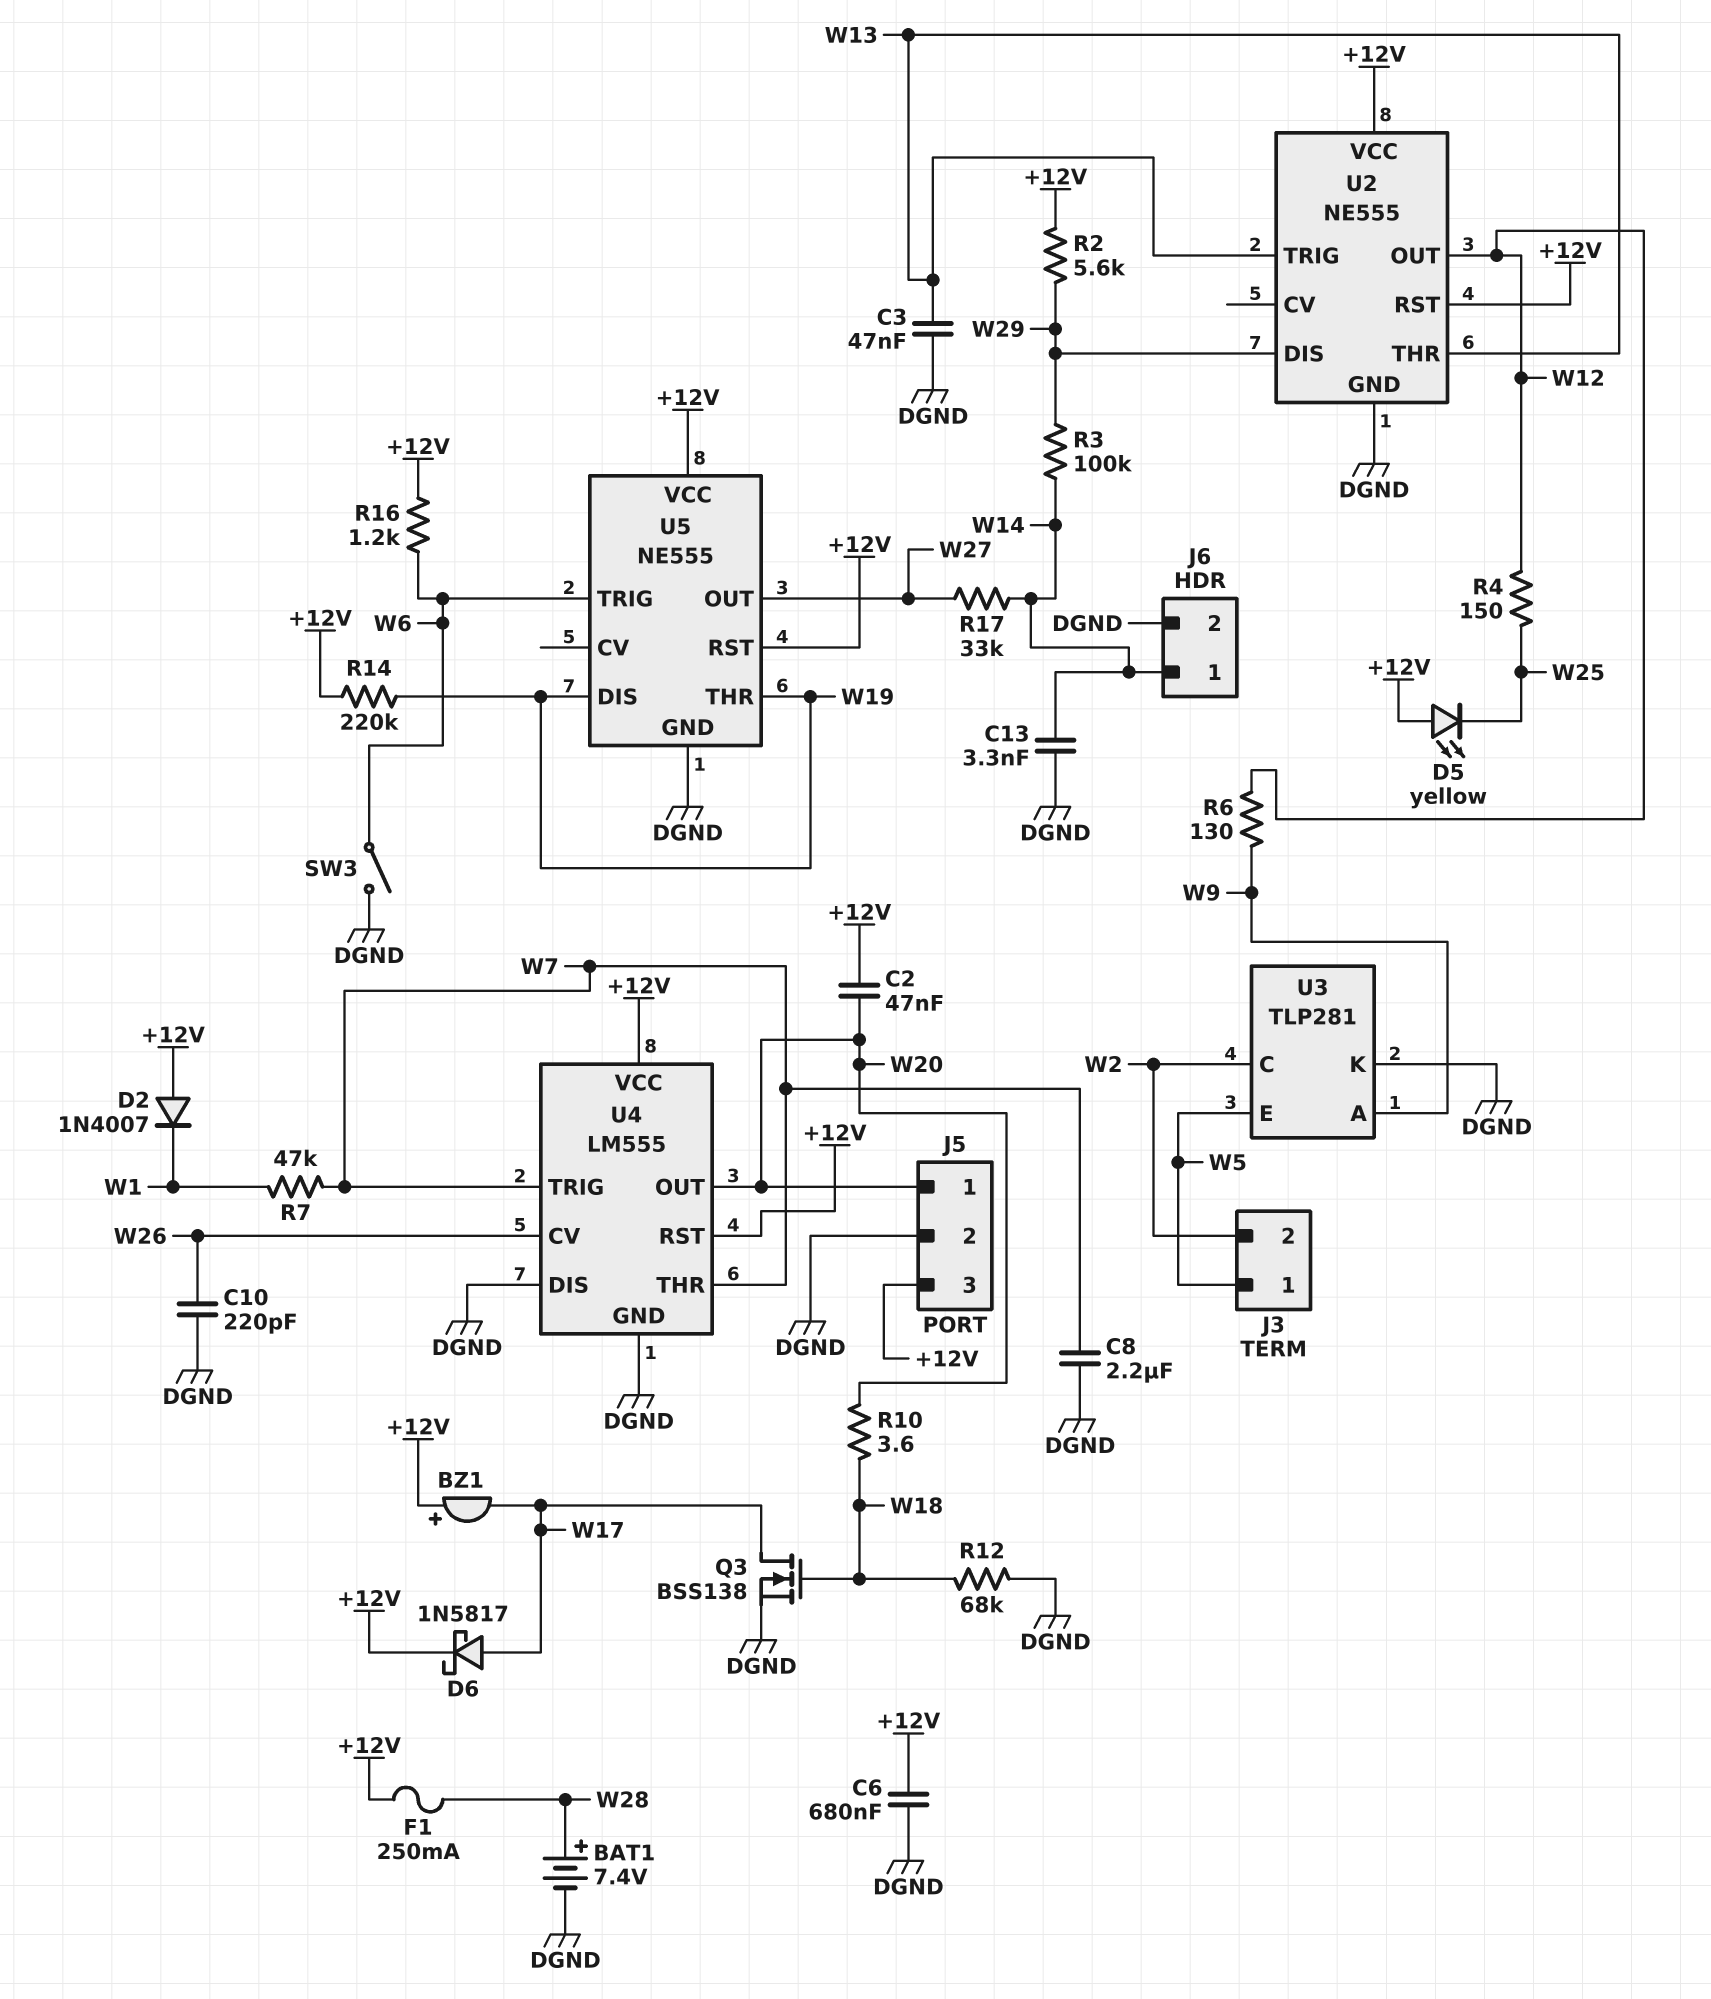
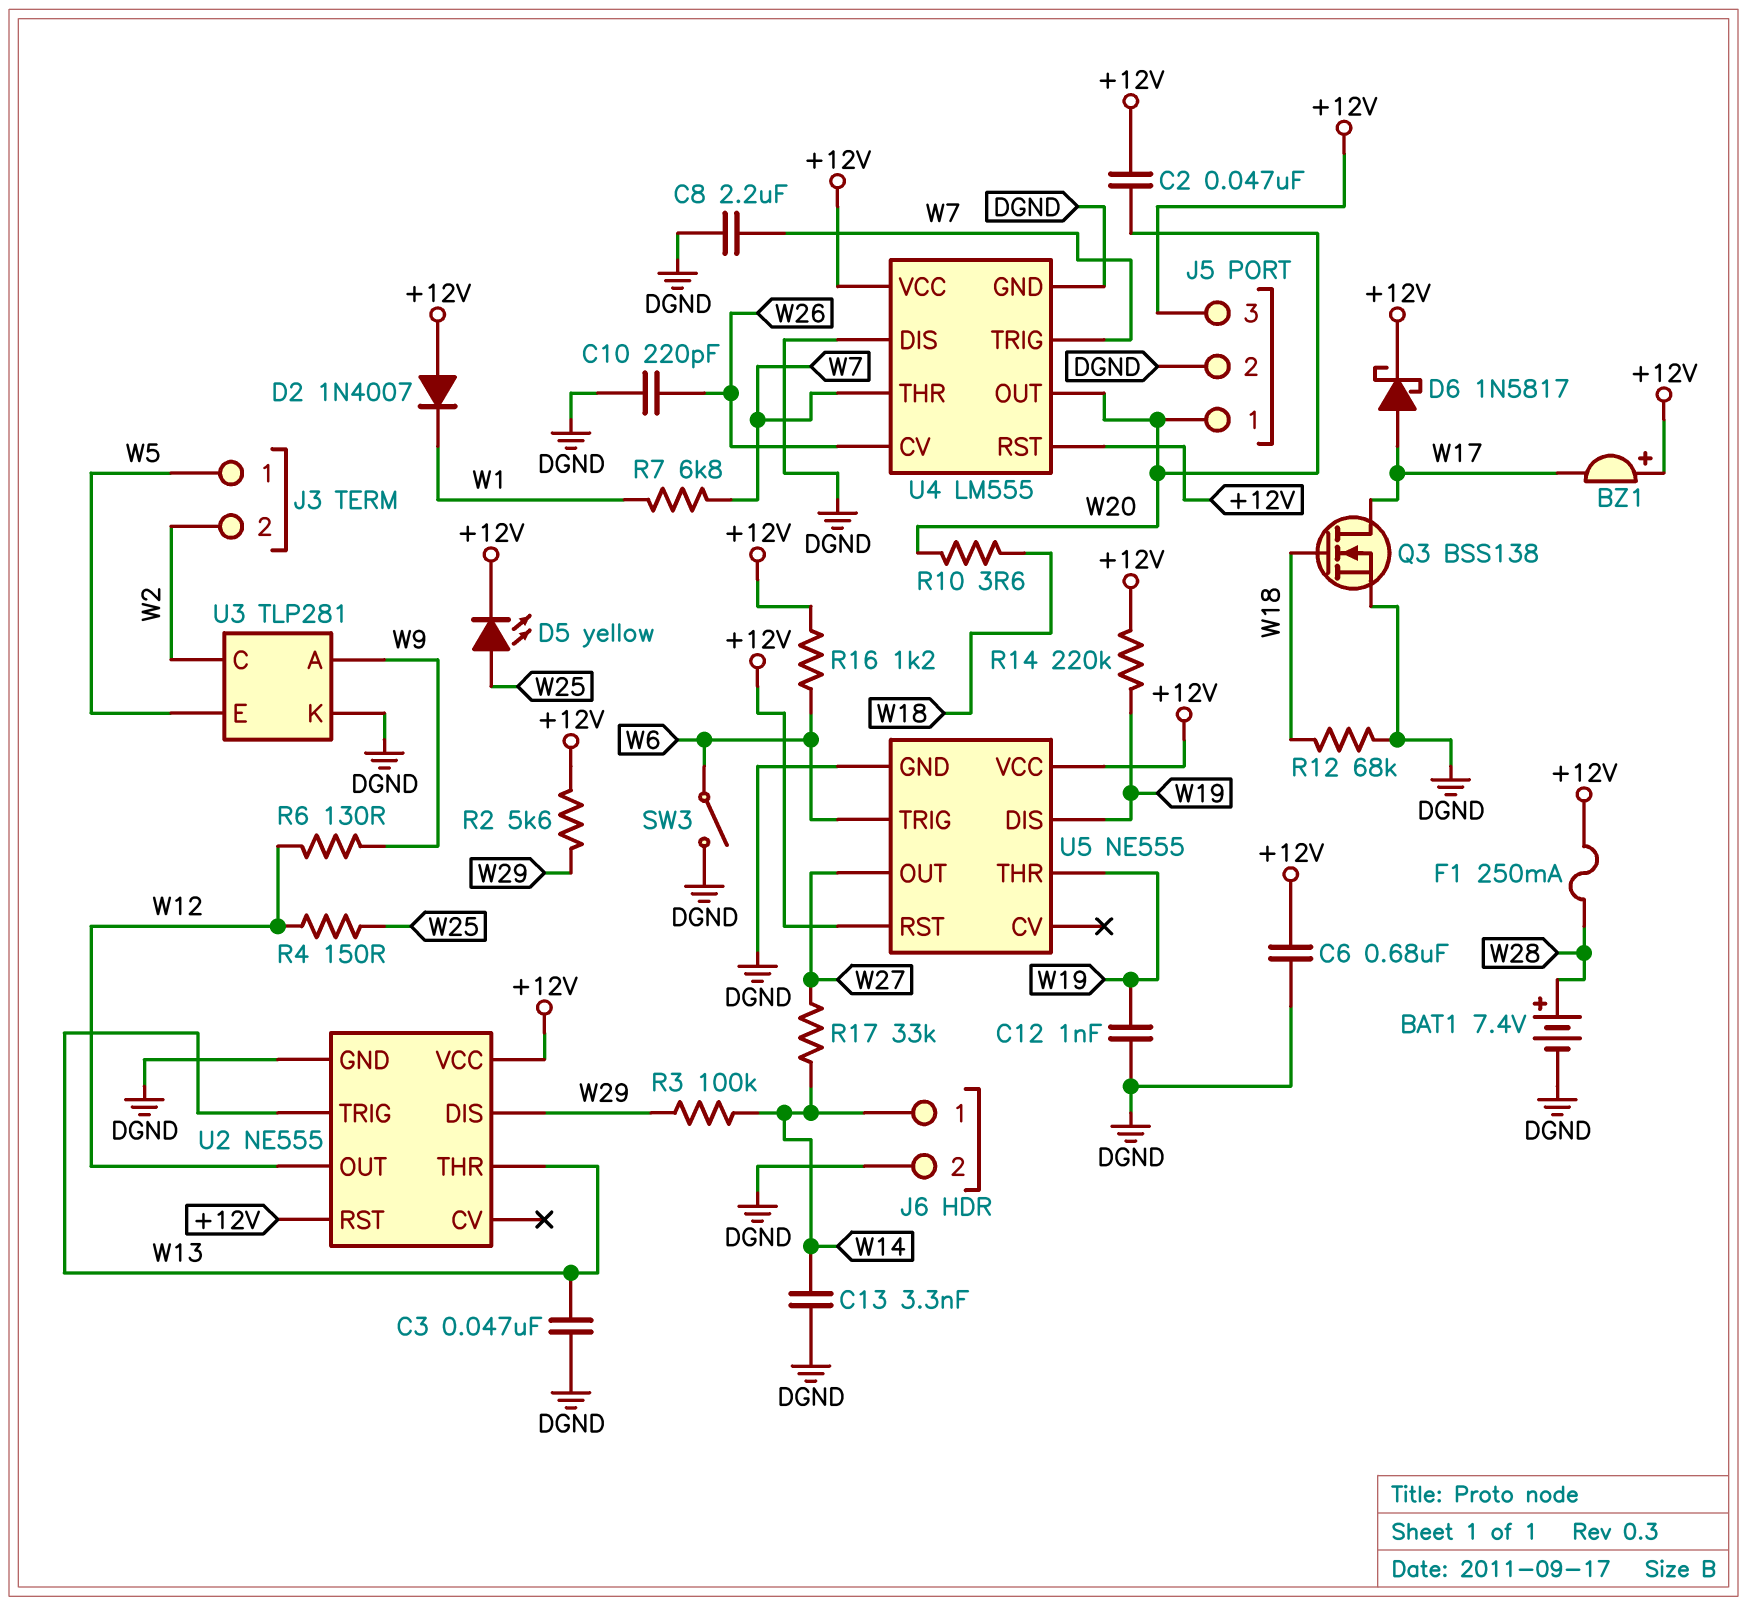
C12: none -> 1nF (DGND, W19)
D5: LED yellow (A +12V, K W25) -> LED yellow (A W25, K +12V)
R7: 47k (W1, W7) -> 6.8k (W1, W7)

